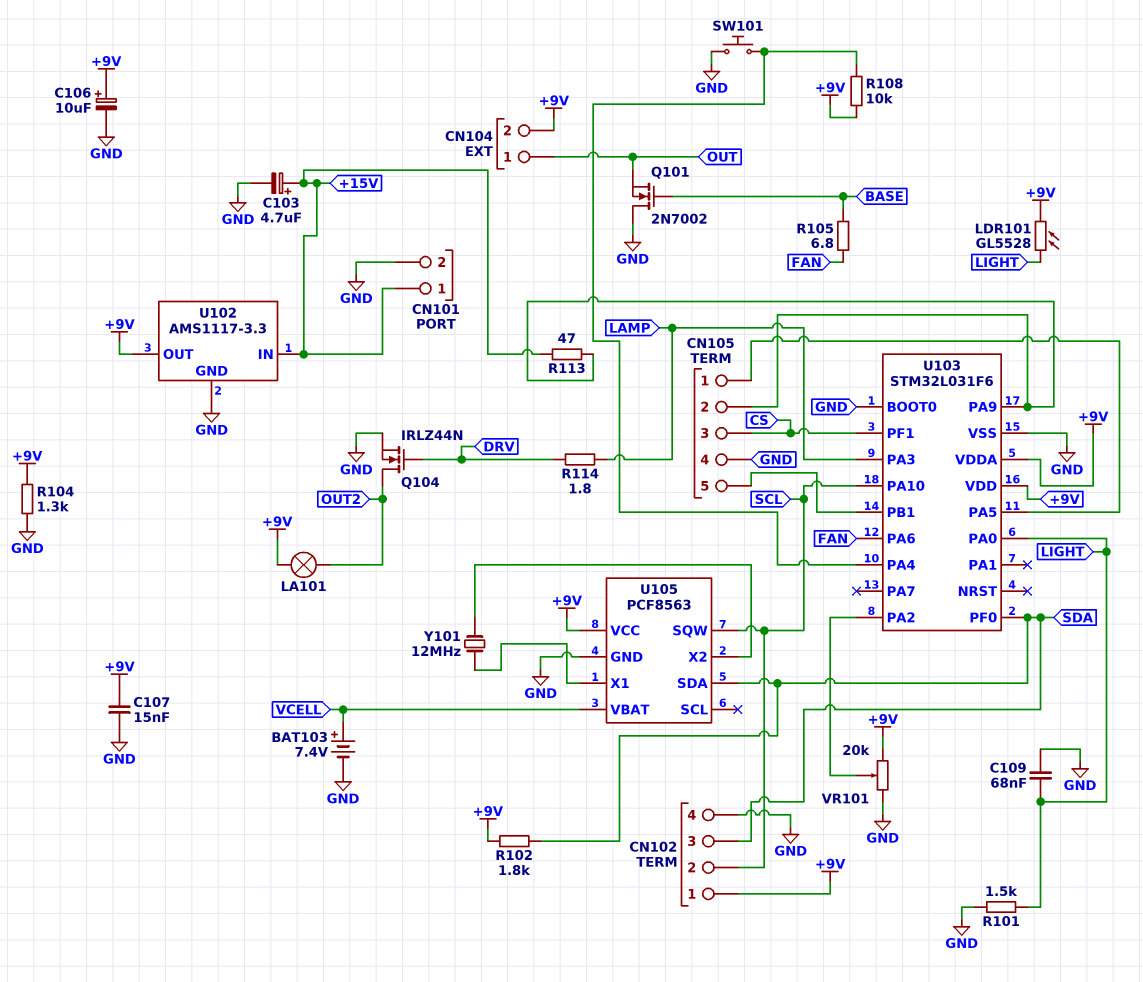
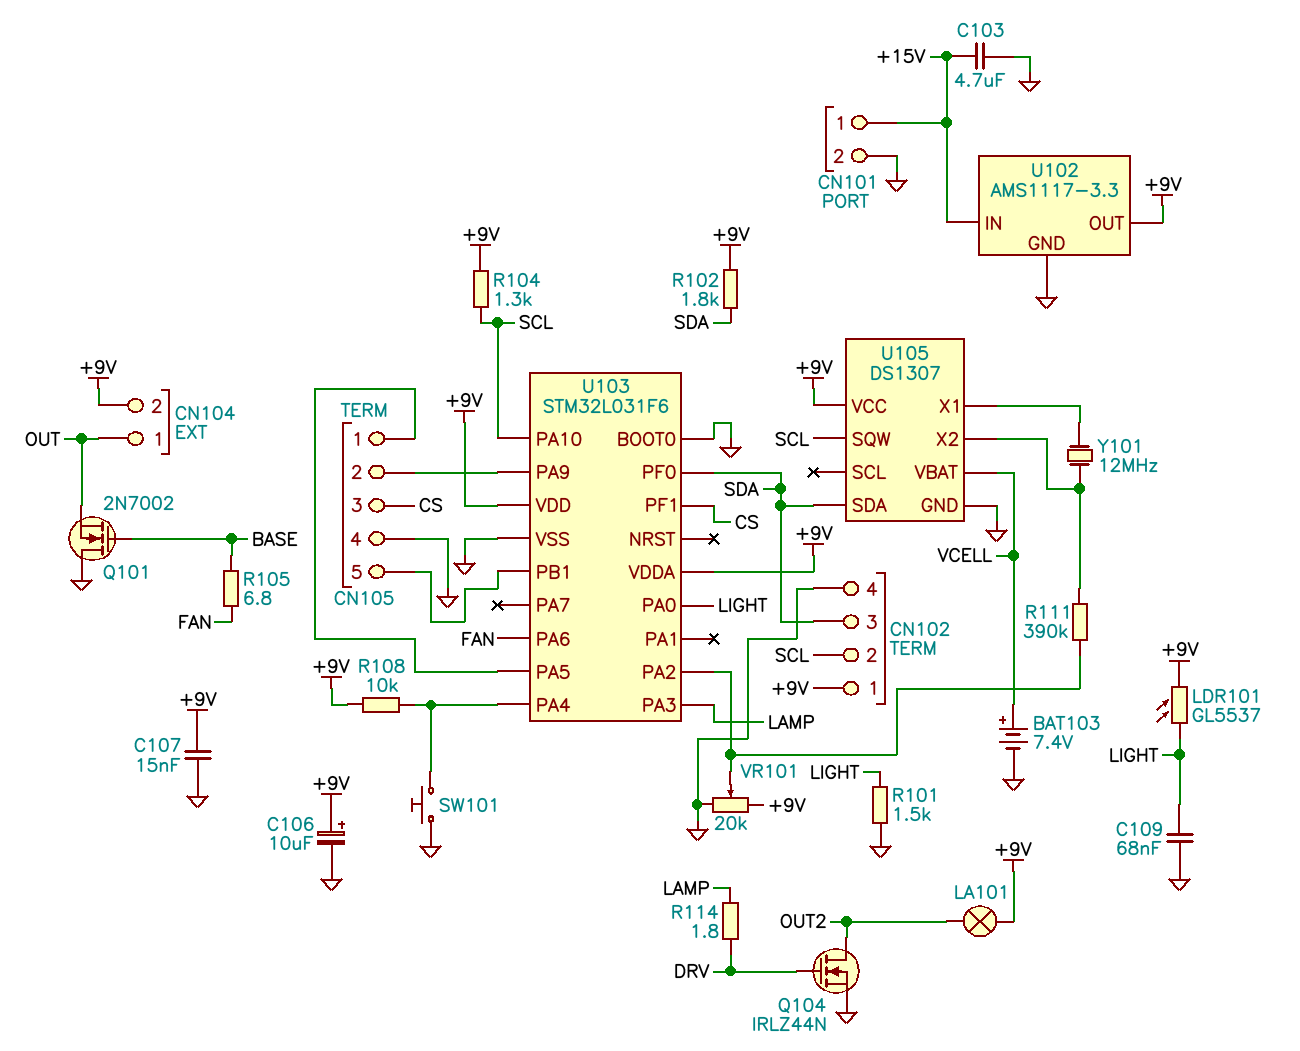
C103: 4.7uF (plus +15V, minus GND) -> 4.7uF (+15V, GND)
LDR101: GL5528 (+9V, LIGHT) -> GL5537 (+9V, LIGHT)
R104: 1.3k (+9V, GND) -> 1.3k (+9V, SCL)
R111: none -> 390k (U103/PA2, U105/X2)
R113: 47 (+15V, CN105/2) -> none
U105: PCF8563 -> DS1307

